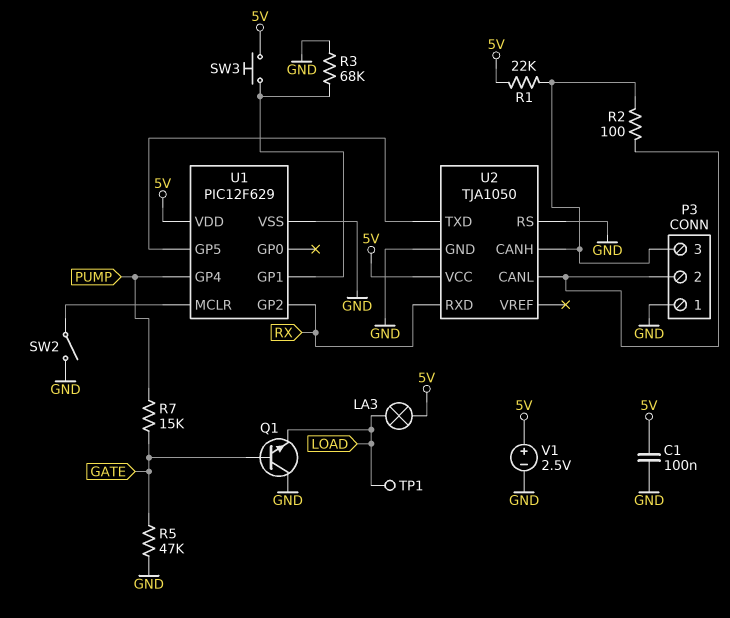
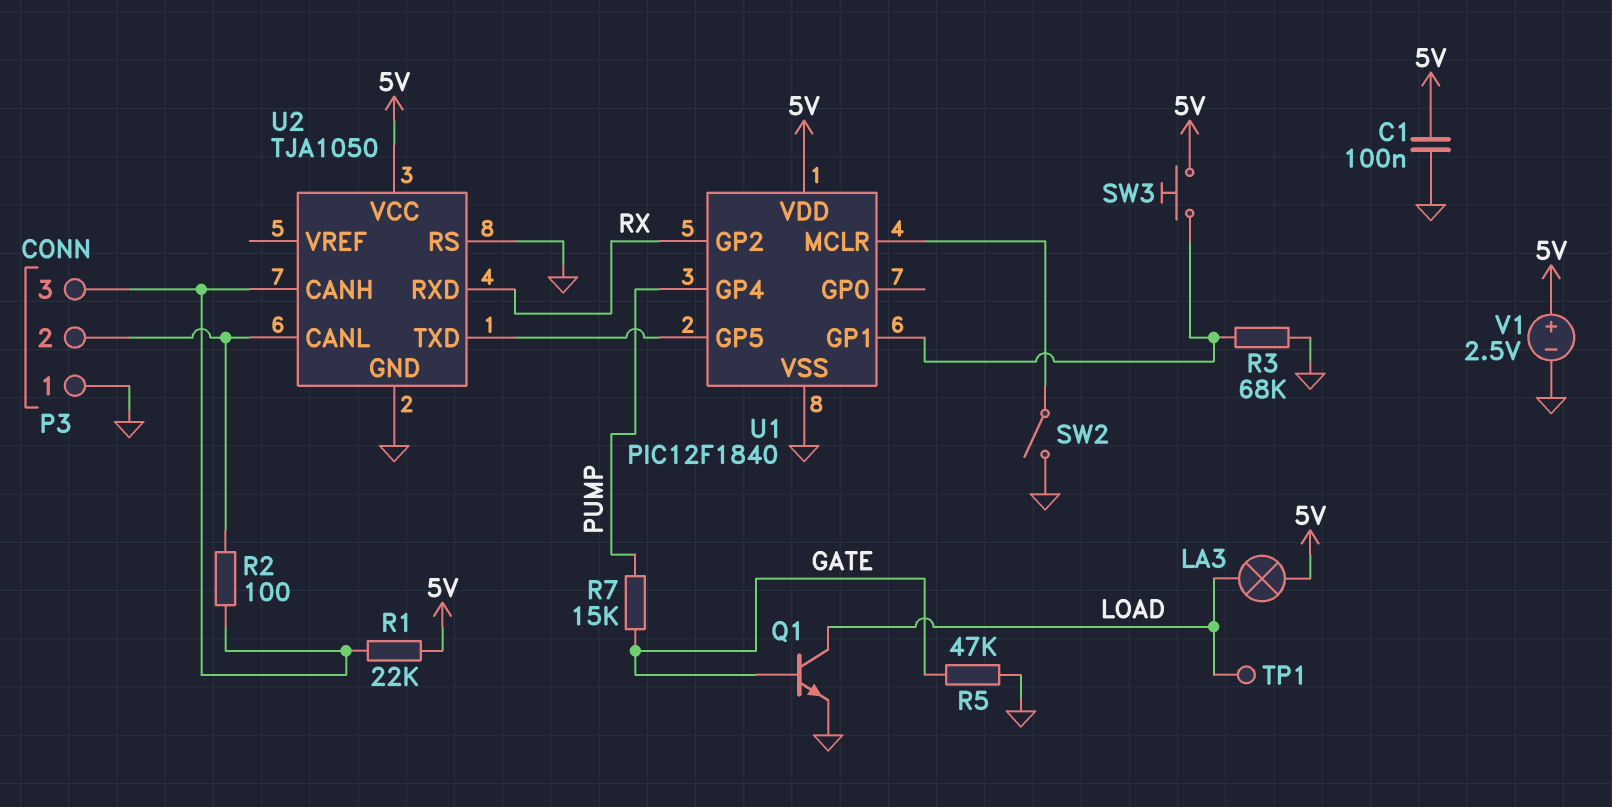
Q1: NPN (B GATE, C GND, E LOAD) -> NPN (B GATE, C LOAD, E GND)
U1: PIC12F629 -> PIC12F1840

